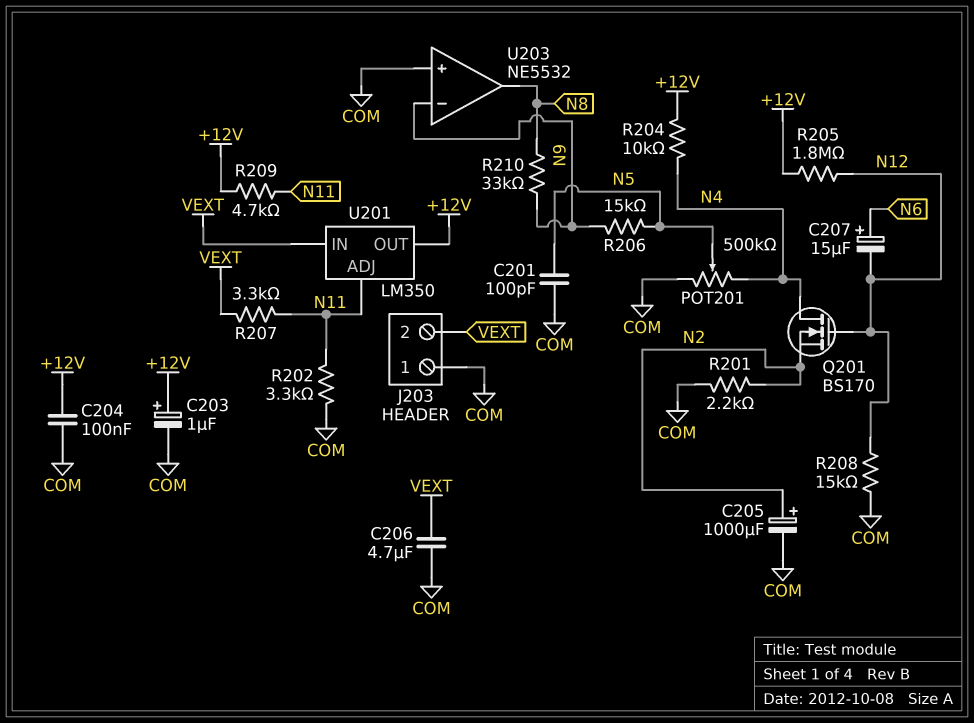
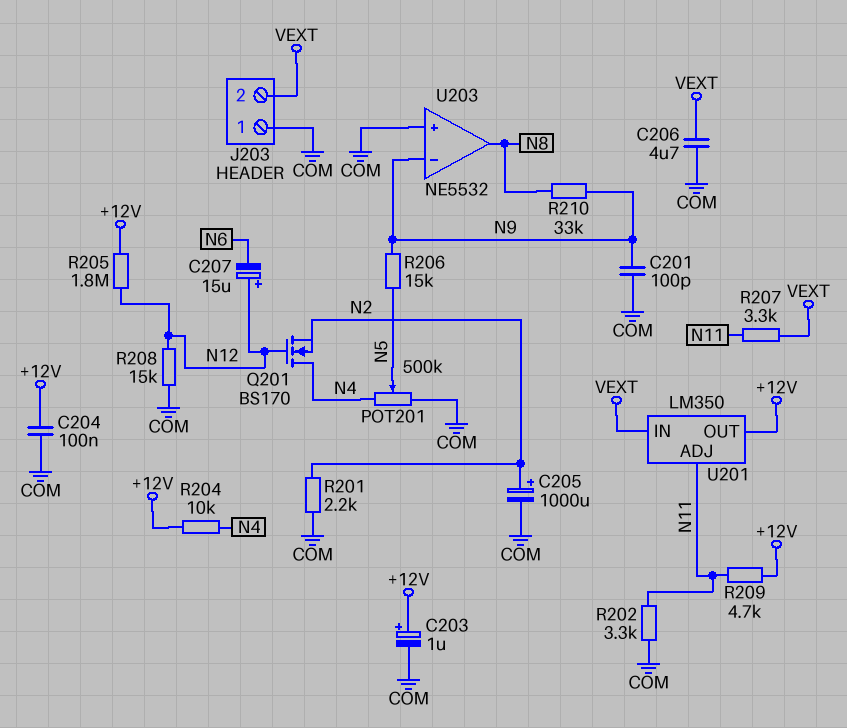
C201: 100pF (COM, N5) -> 100pF (COM, N9)
C207: 15uF (plus N6, minus N12) -> 15uF (plus N12, minus N6)

